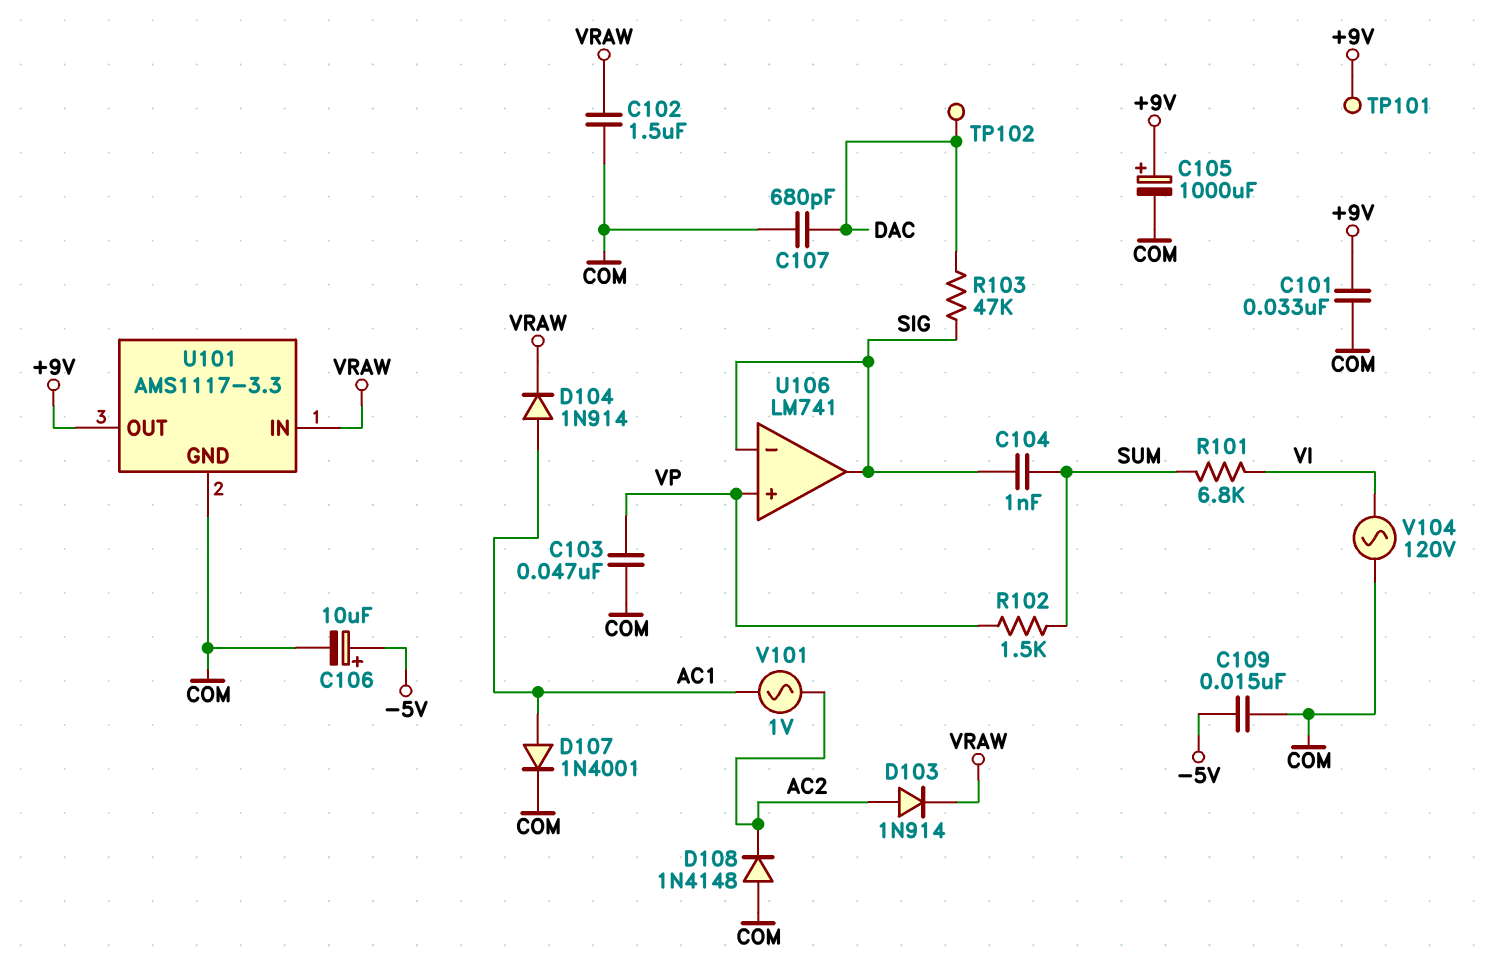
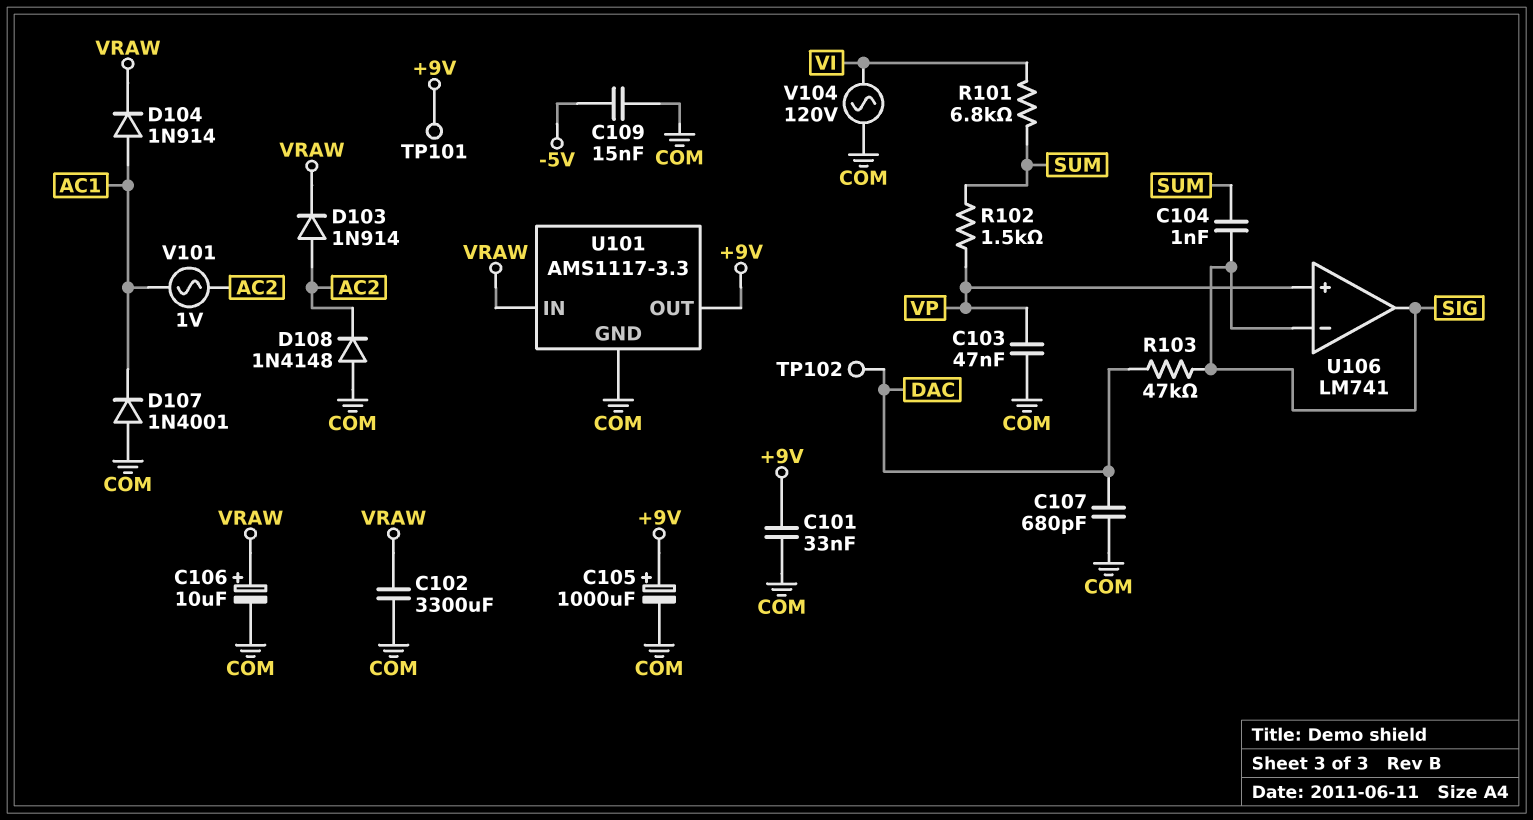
C102: 1.5uF (COM, VRAW) -> 3300uF (COM, VRAW)
C106: 10uF (plus -5V, minus COM) -> 10uF (plus VRAW, minus COM)
D107: diode 1N4001 (A AC1, K COM) -> diode 1N4001 (A COM, K AC1)

